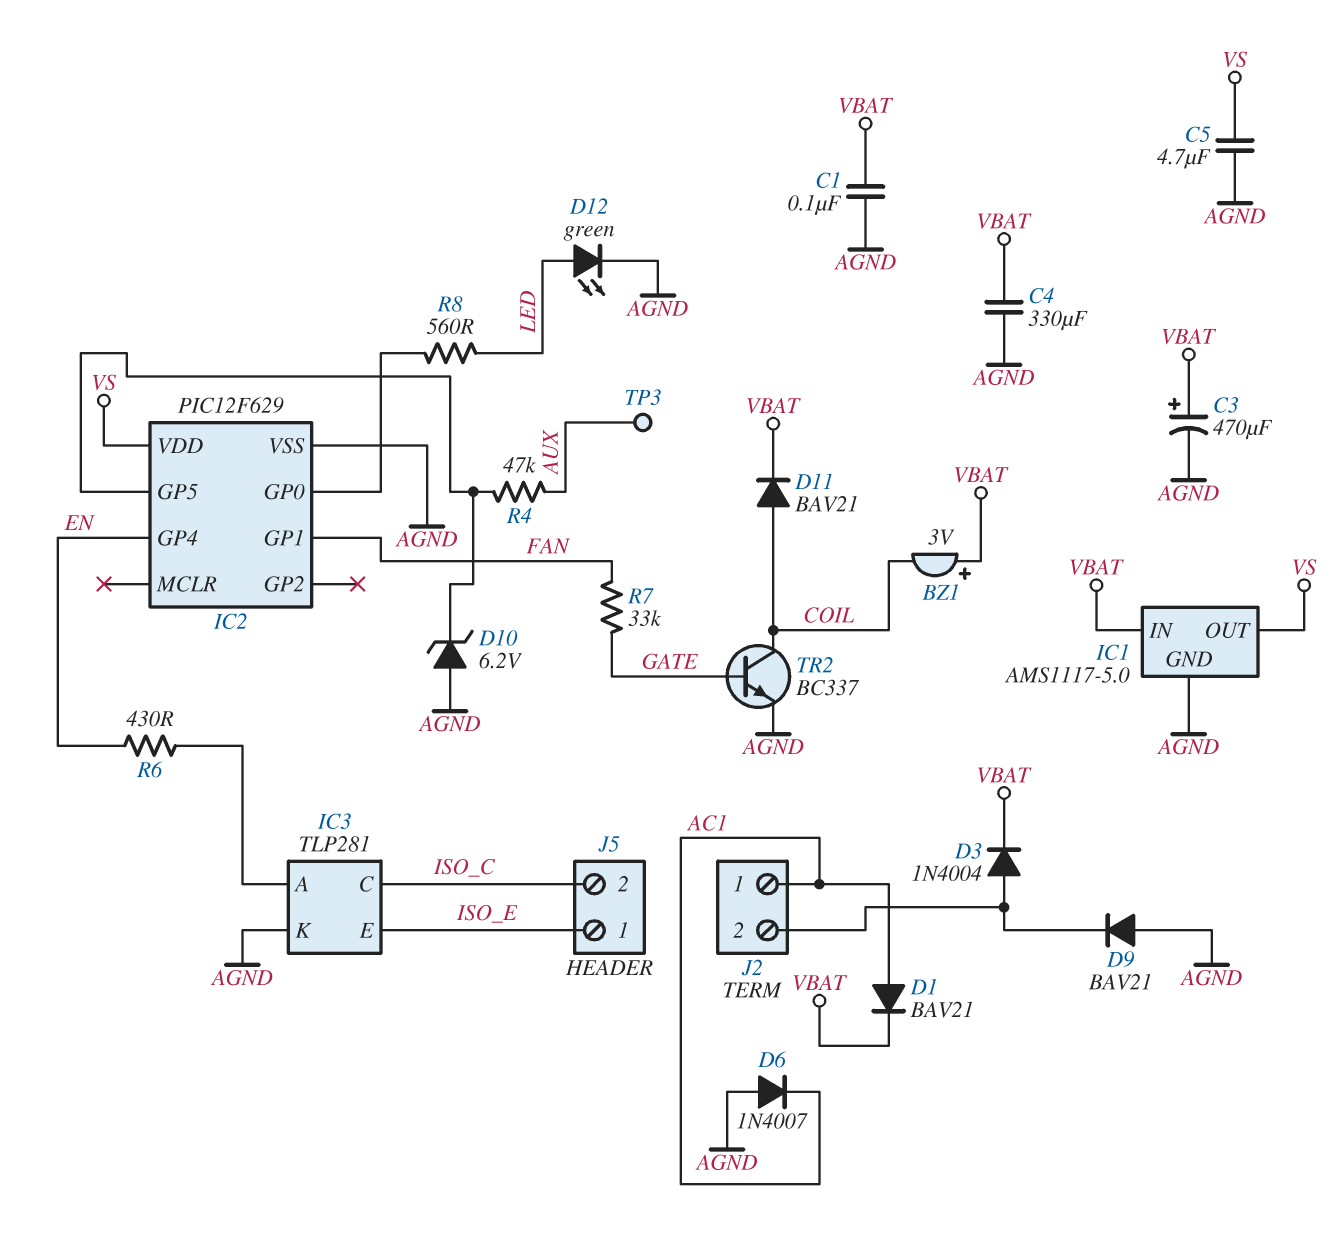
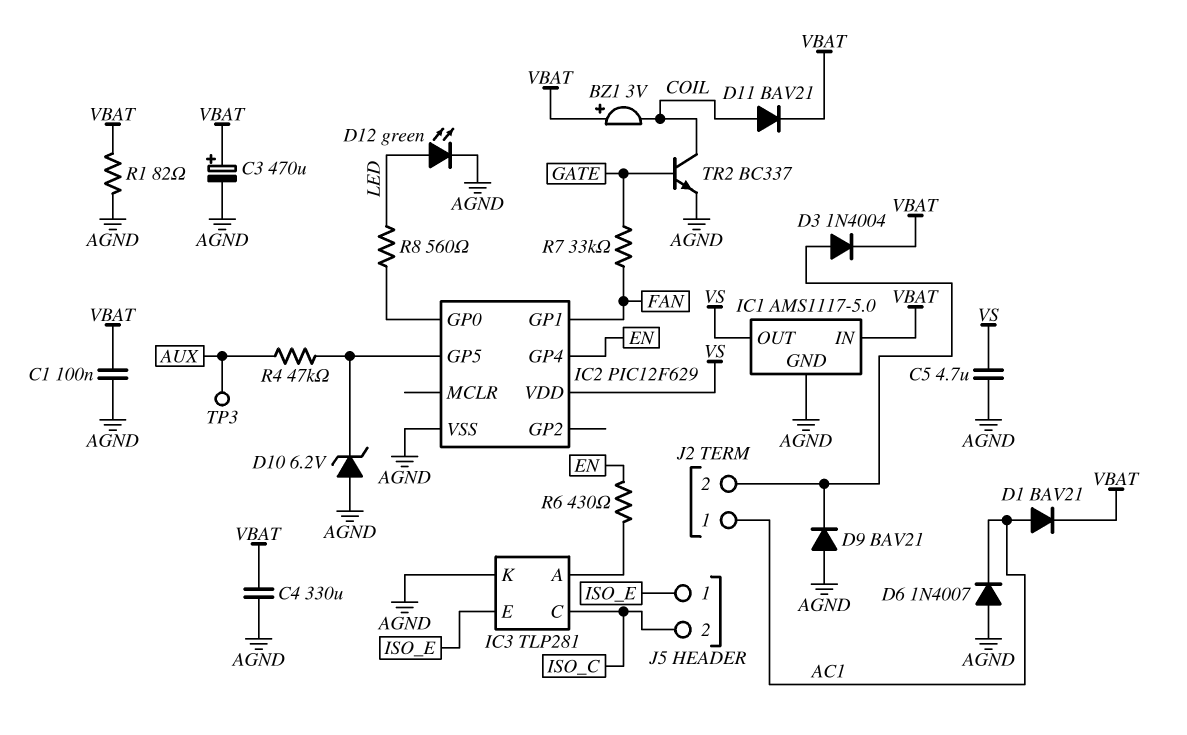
R1: none -> 82 (AGND, VBAT)

